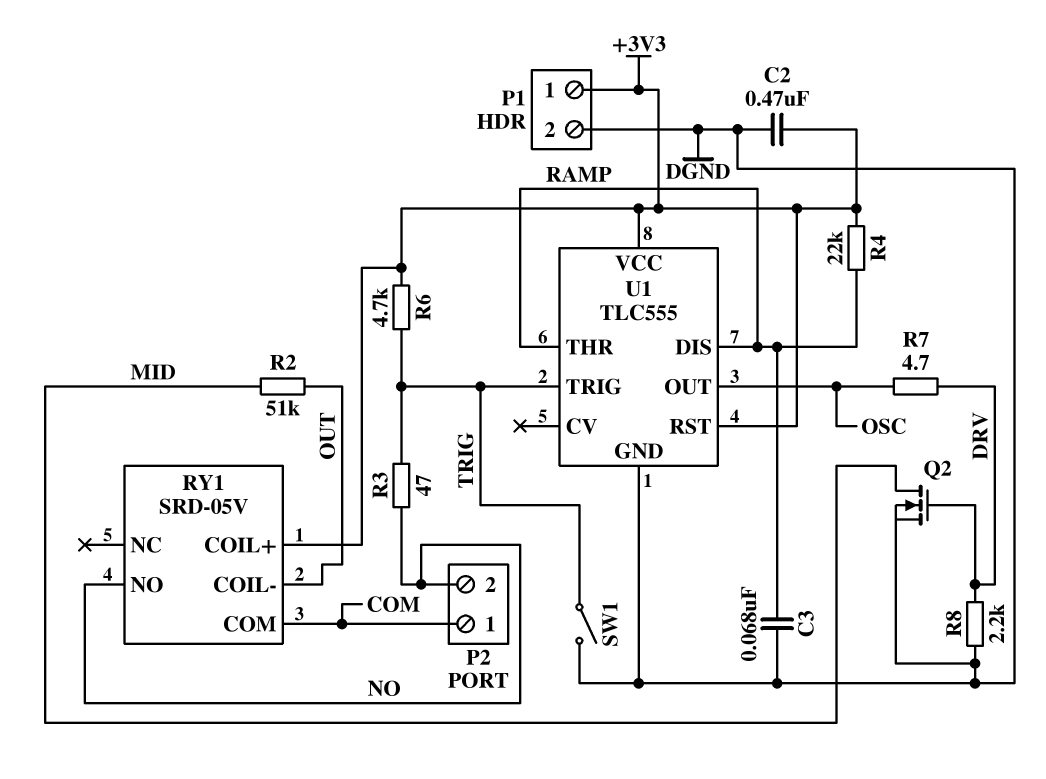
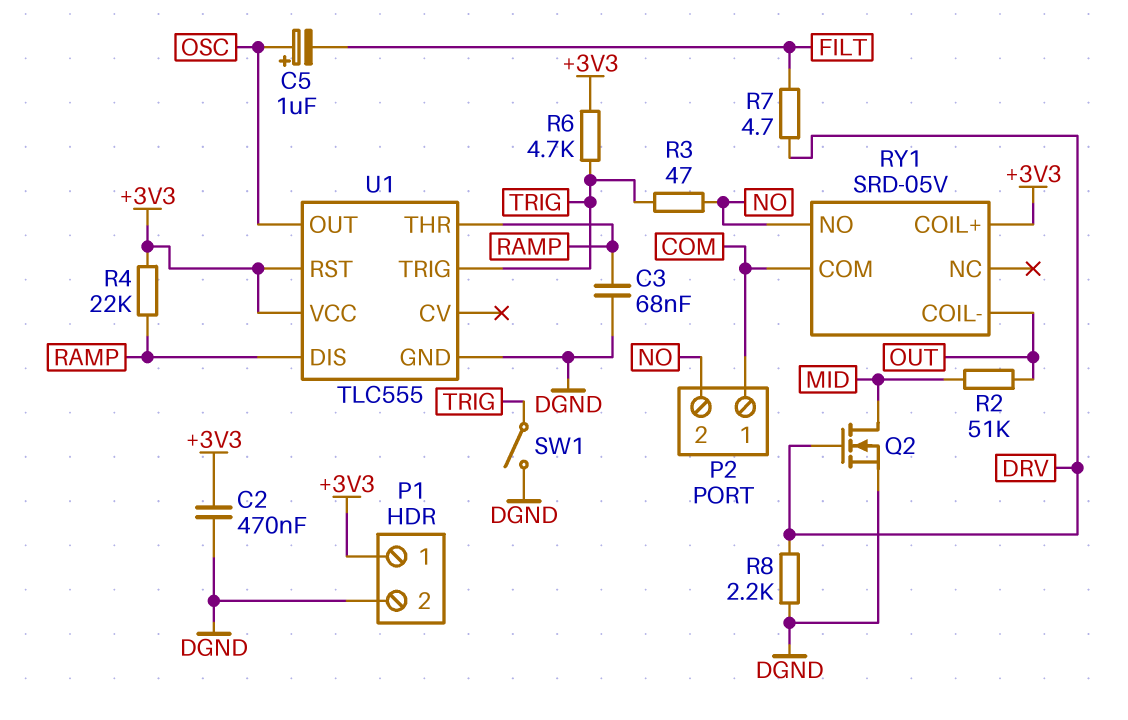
C5: none -> 1uF (plus OSC, minus FILT)
R7: 4.7 (DRV, OSC) -> 4.7 (DRV, FILT)

